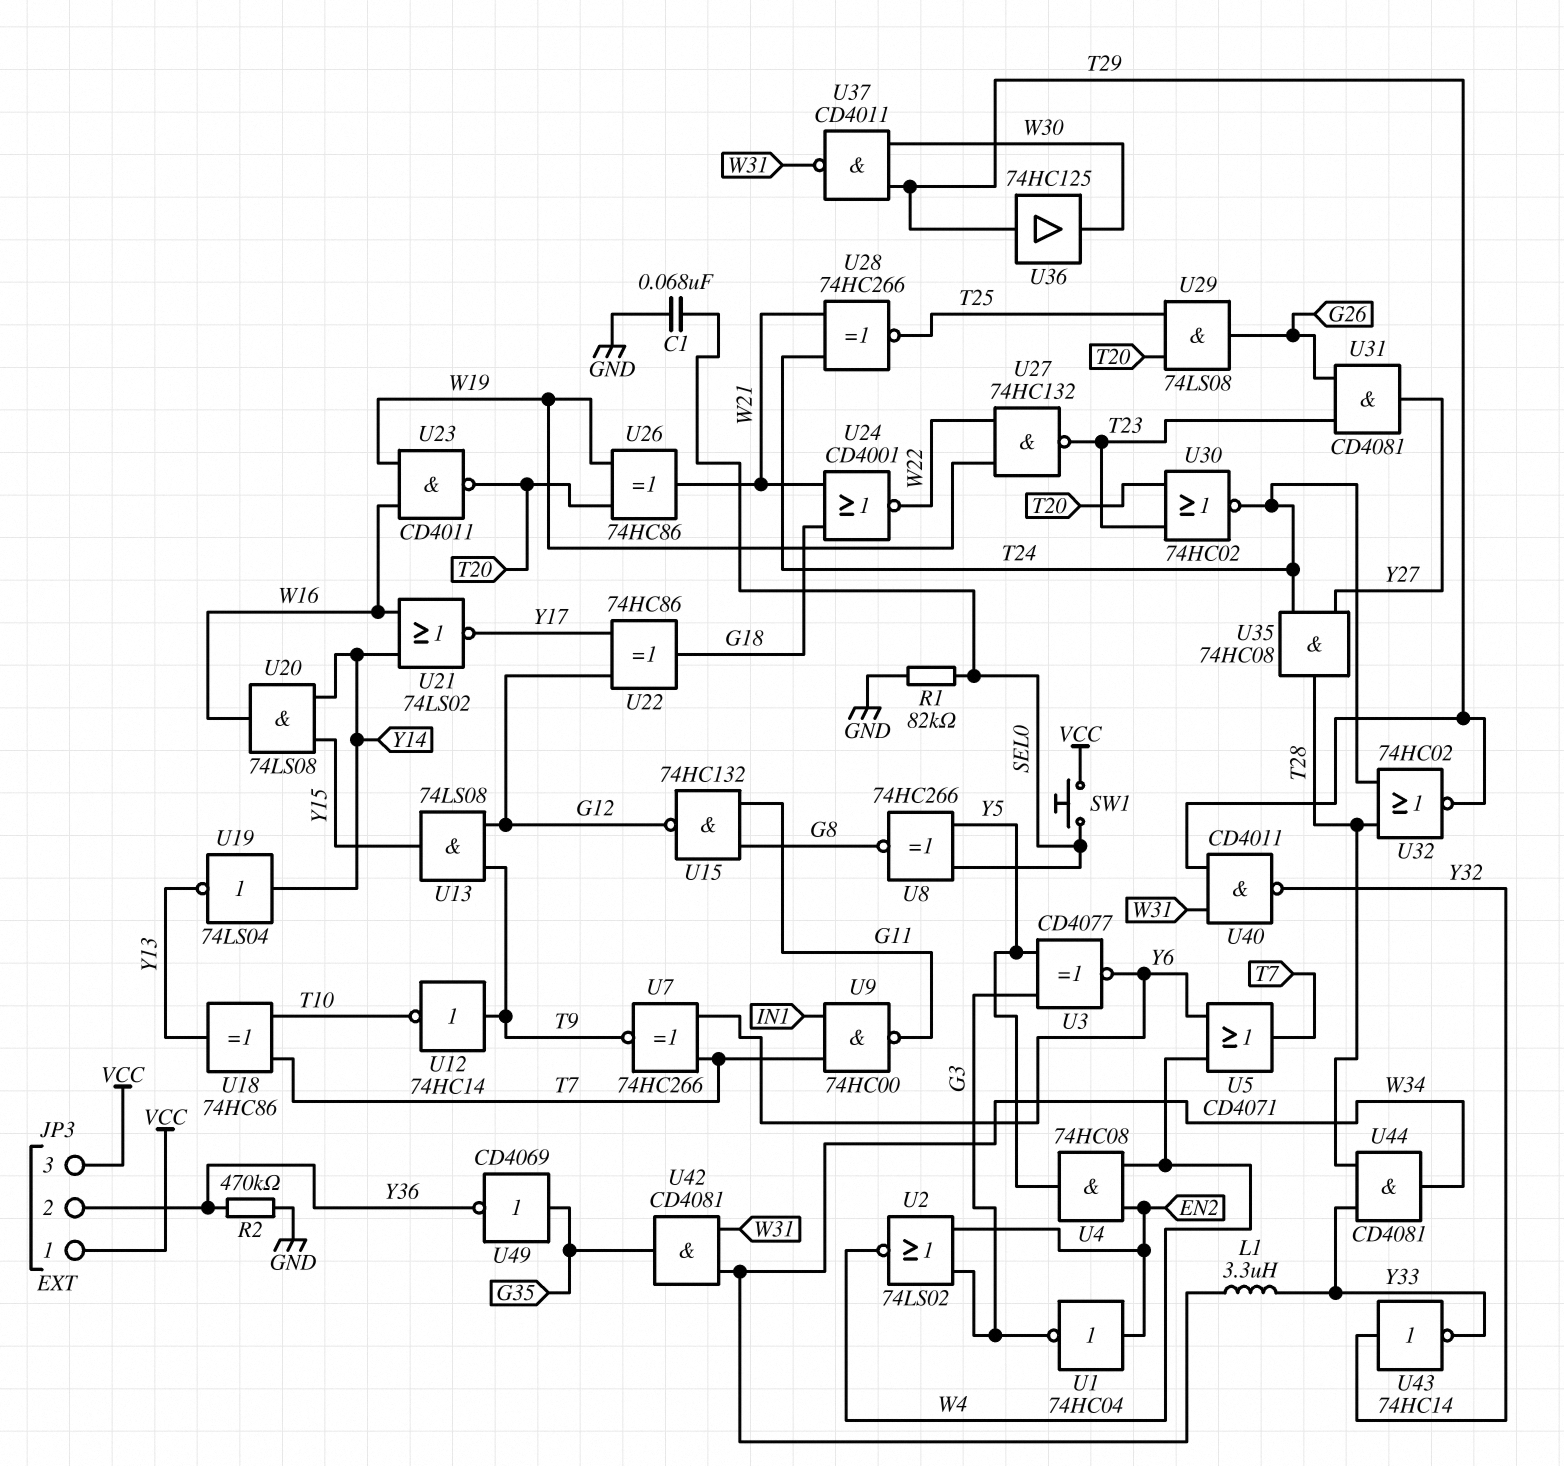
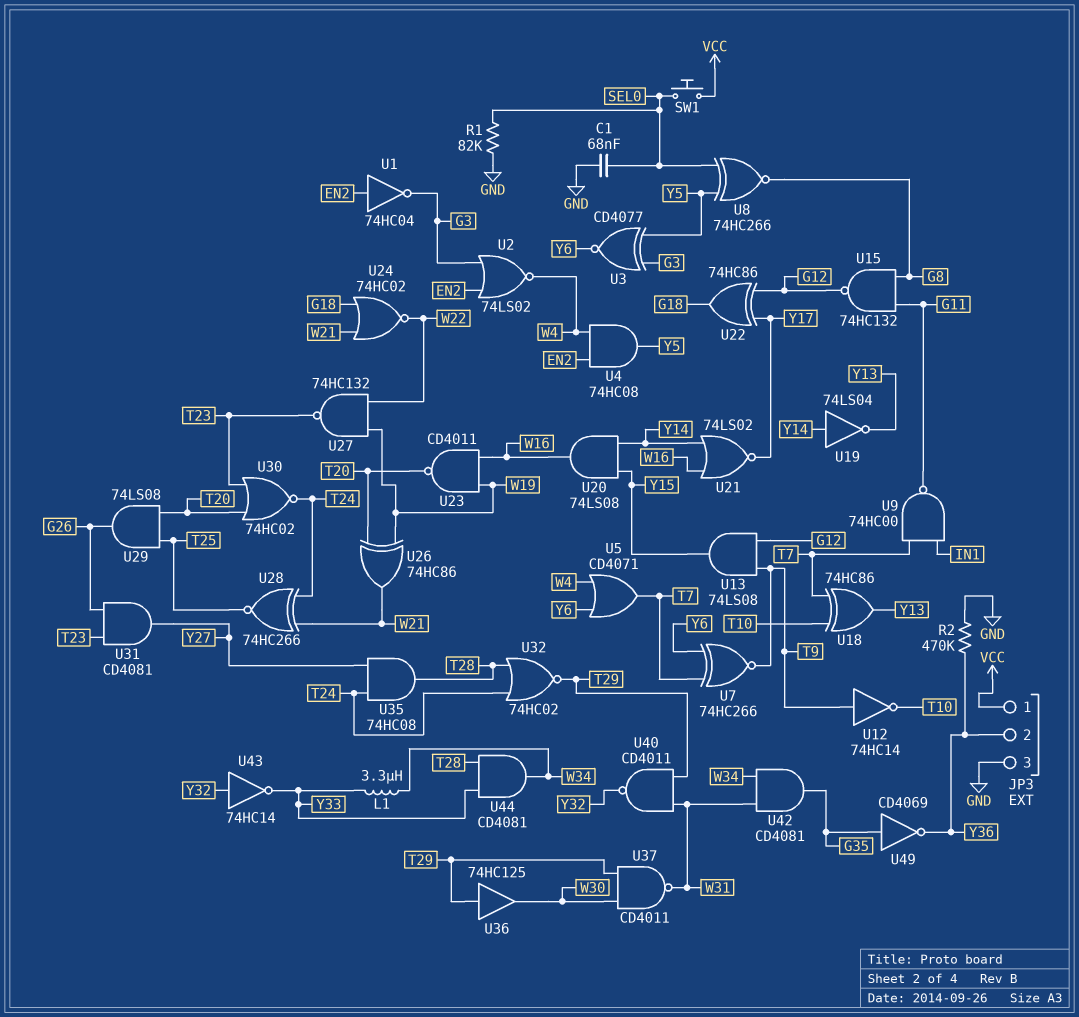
JP3 pin 3: VCC -> GND
U24: NOR CD4001 (in G18, in W21, out W22) -> NOR 74HC02 (in G18, in W21, out W22)

